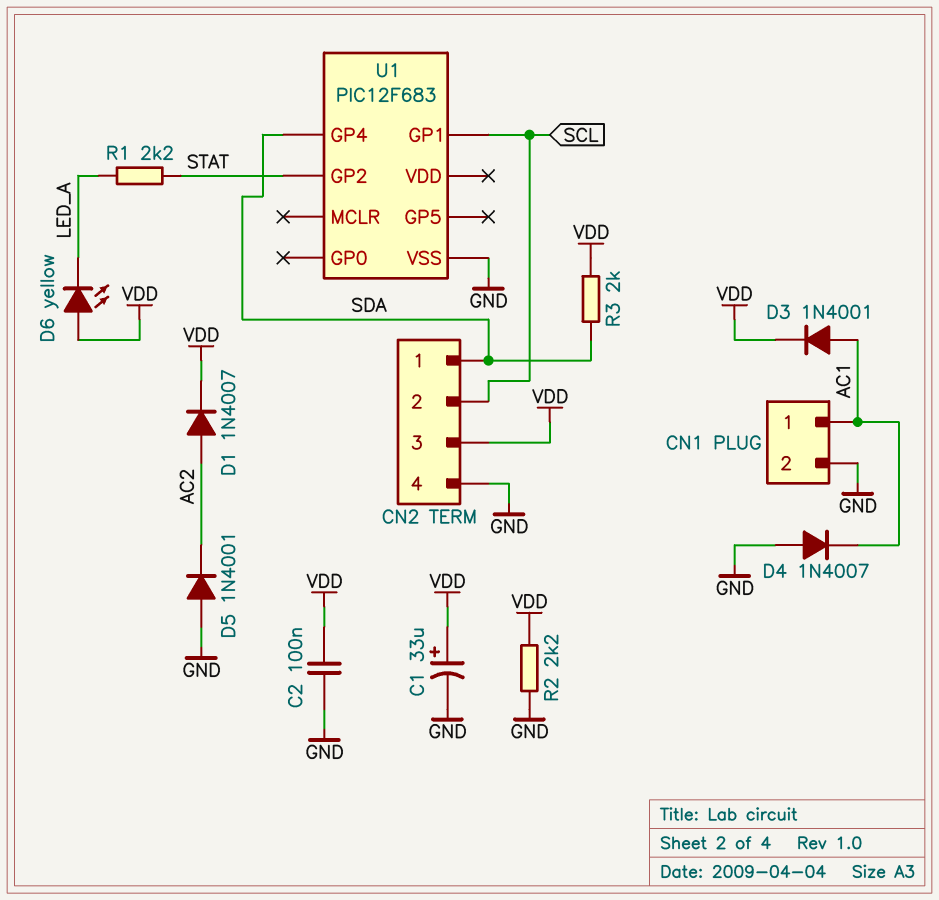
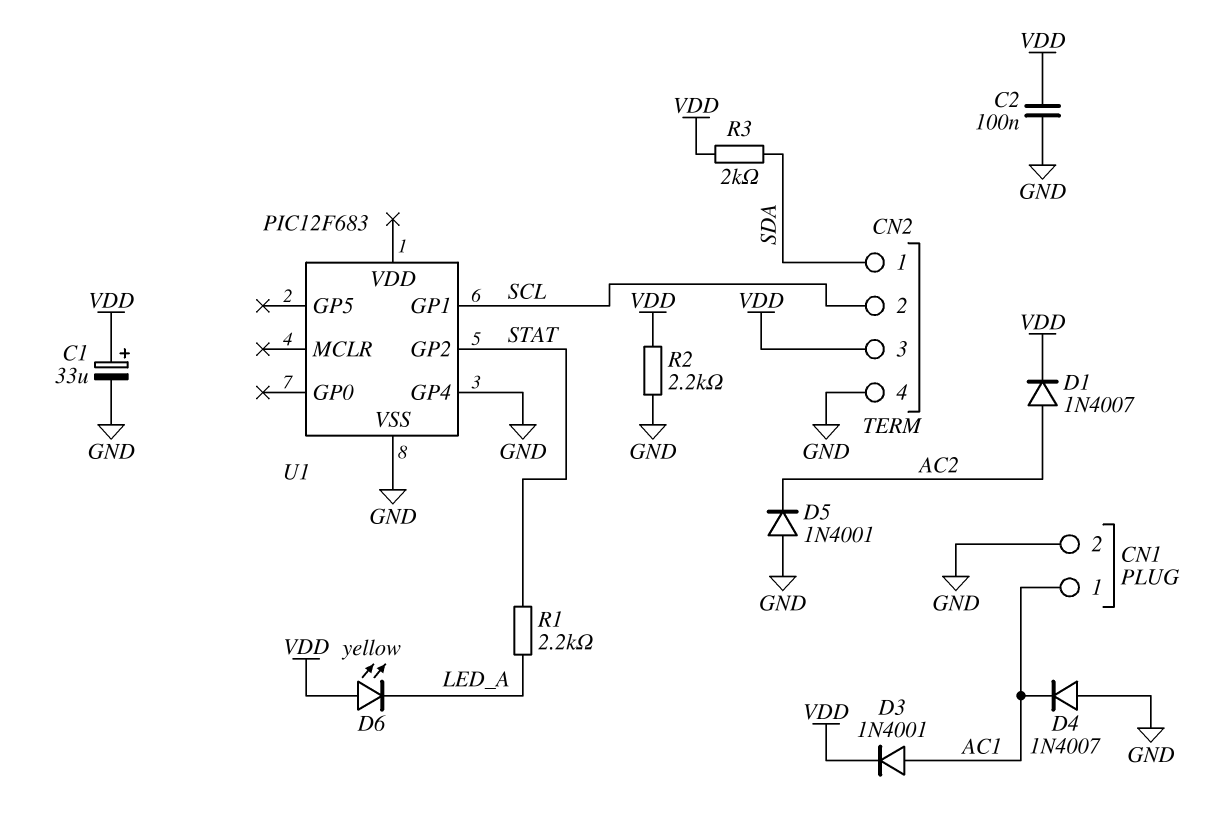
U1 pin GP4: SDA -> GND

